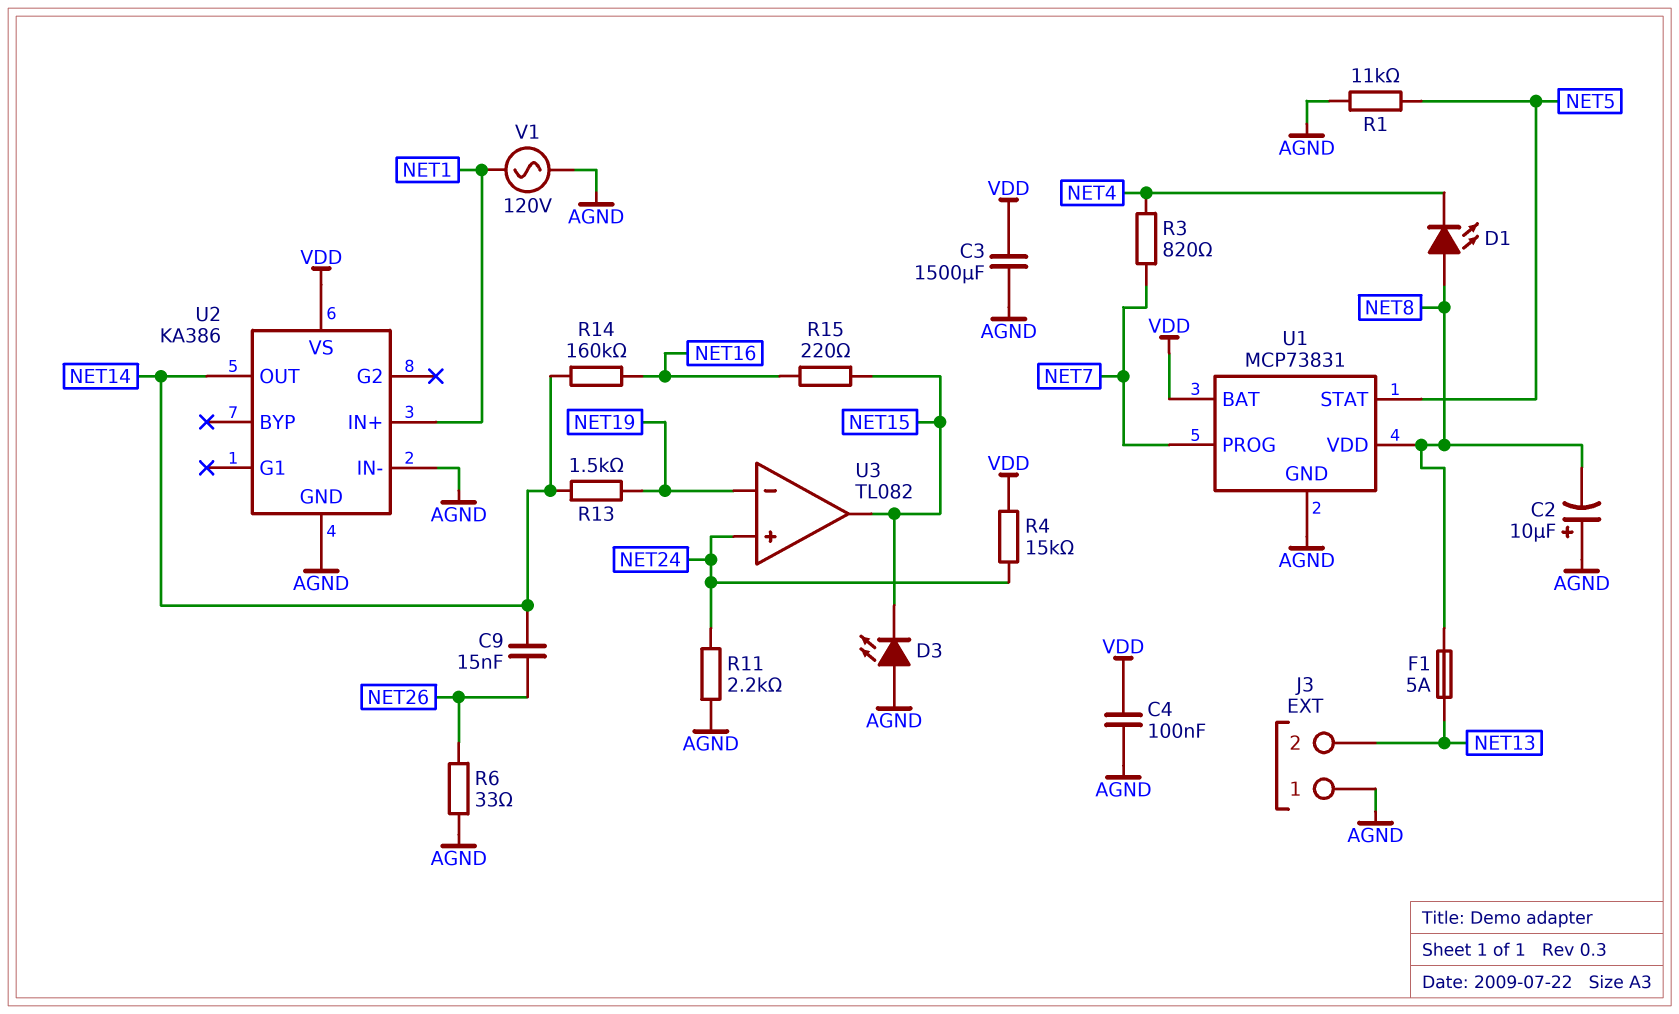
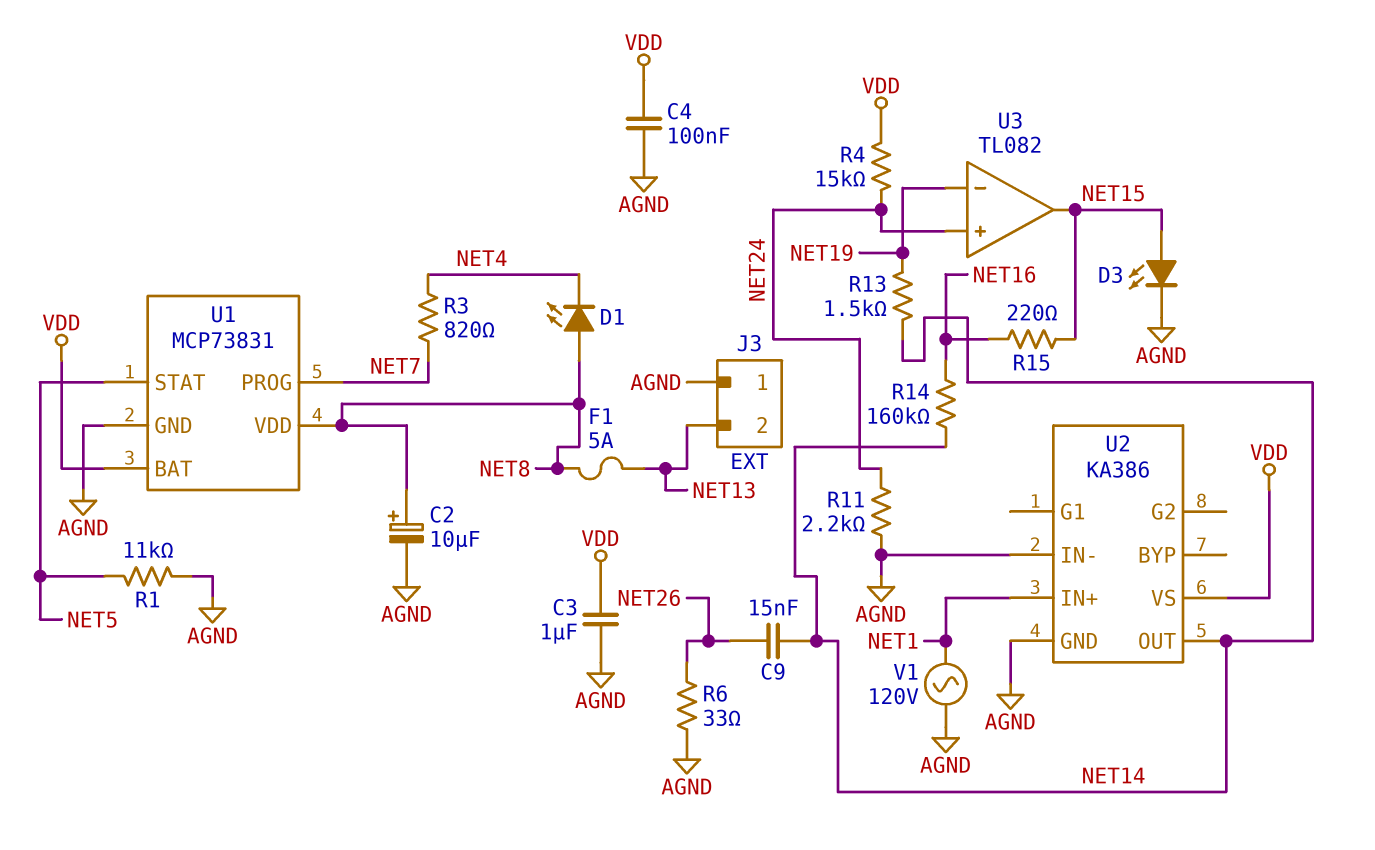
C2: 10uF (plus AGND, minus NET8) -> 10uF (plus NET8, minus AGND)
C3: 1500uF (AGND, VDD) -> 1uF (AGND, VDD)
D3: LED (A AGND, K NET15) -> LED (A NET15, K AGND)

